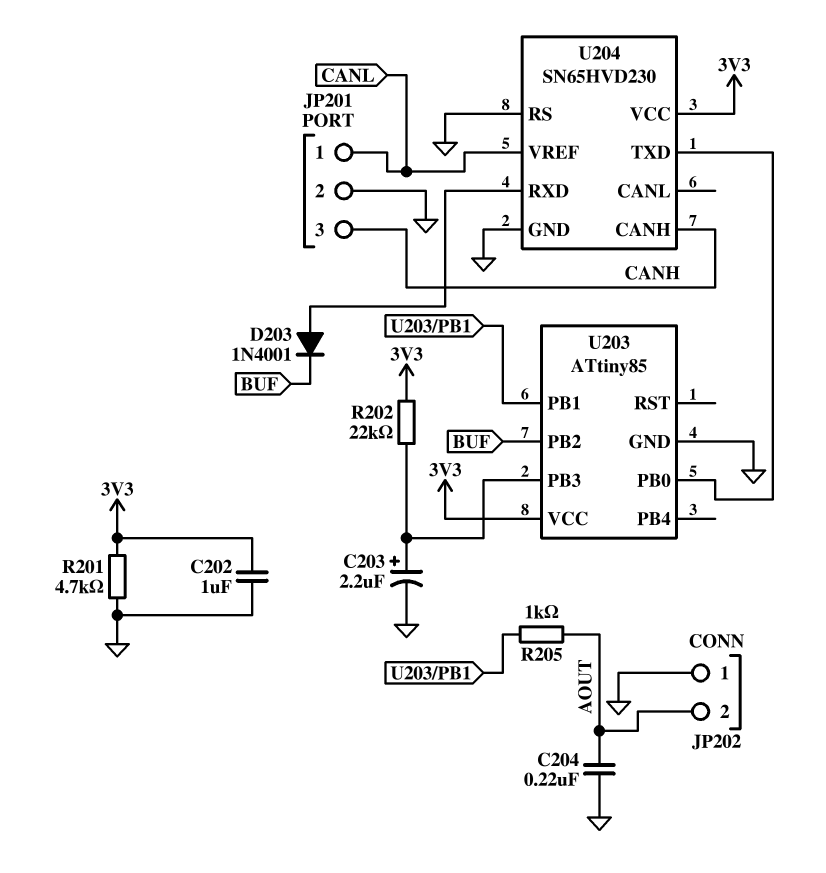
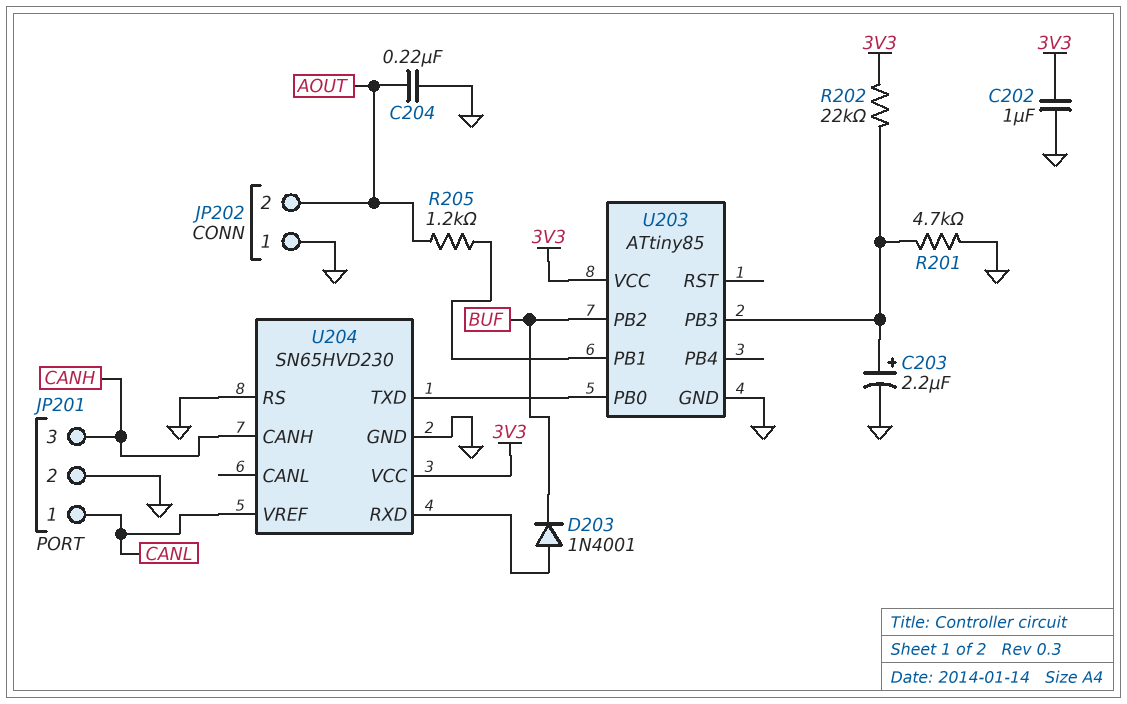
R201: 4.7k (3V3, GND) -> 4.7k (GND, U203/PB3)
R205: 1k (AOUT, U203/PB1) -> 1.2k (AOUT, U203/PB1)

